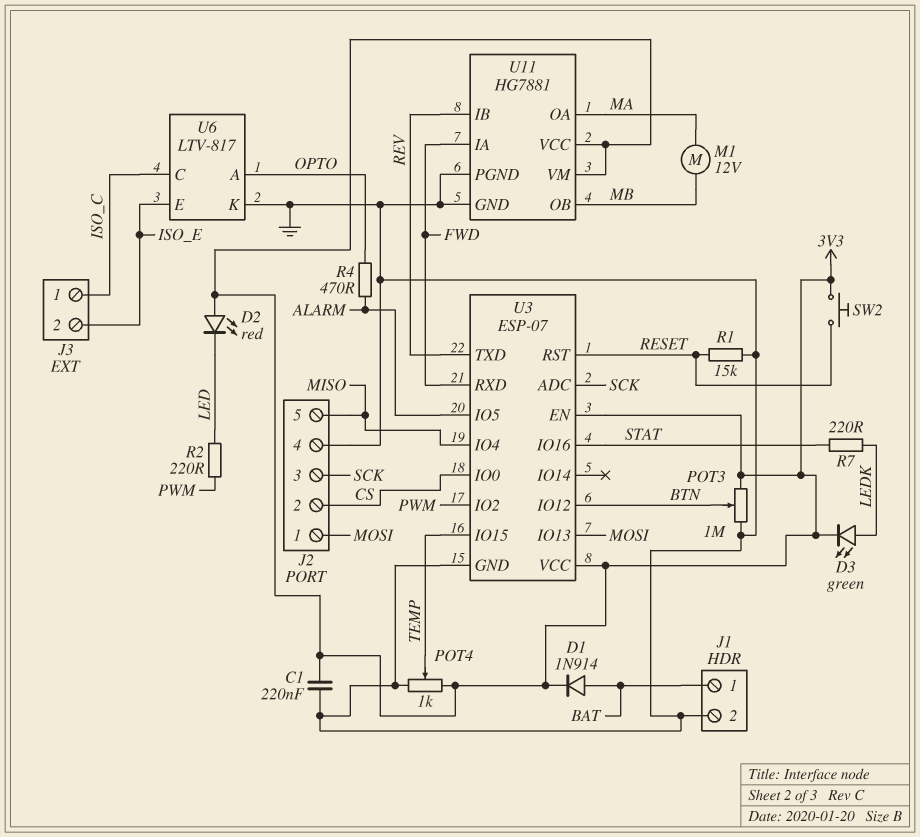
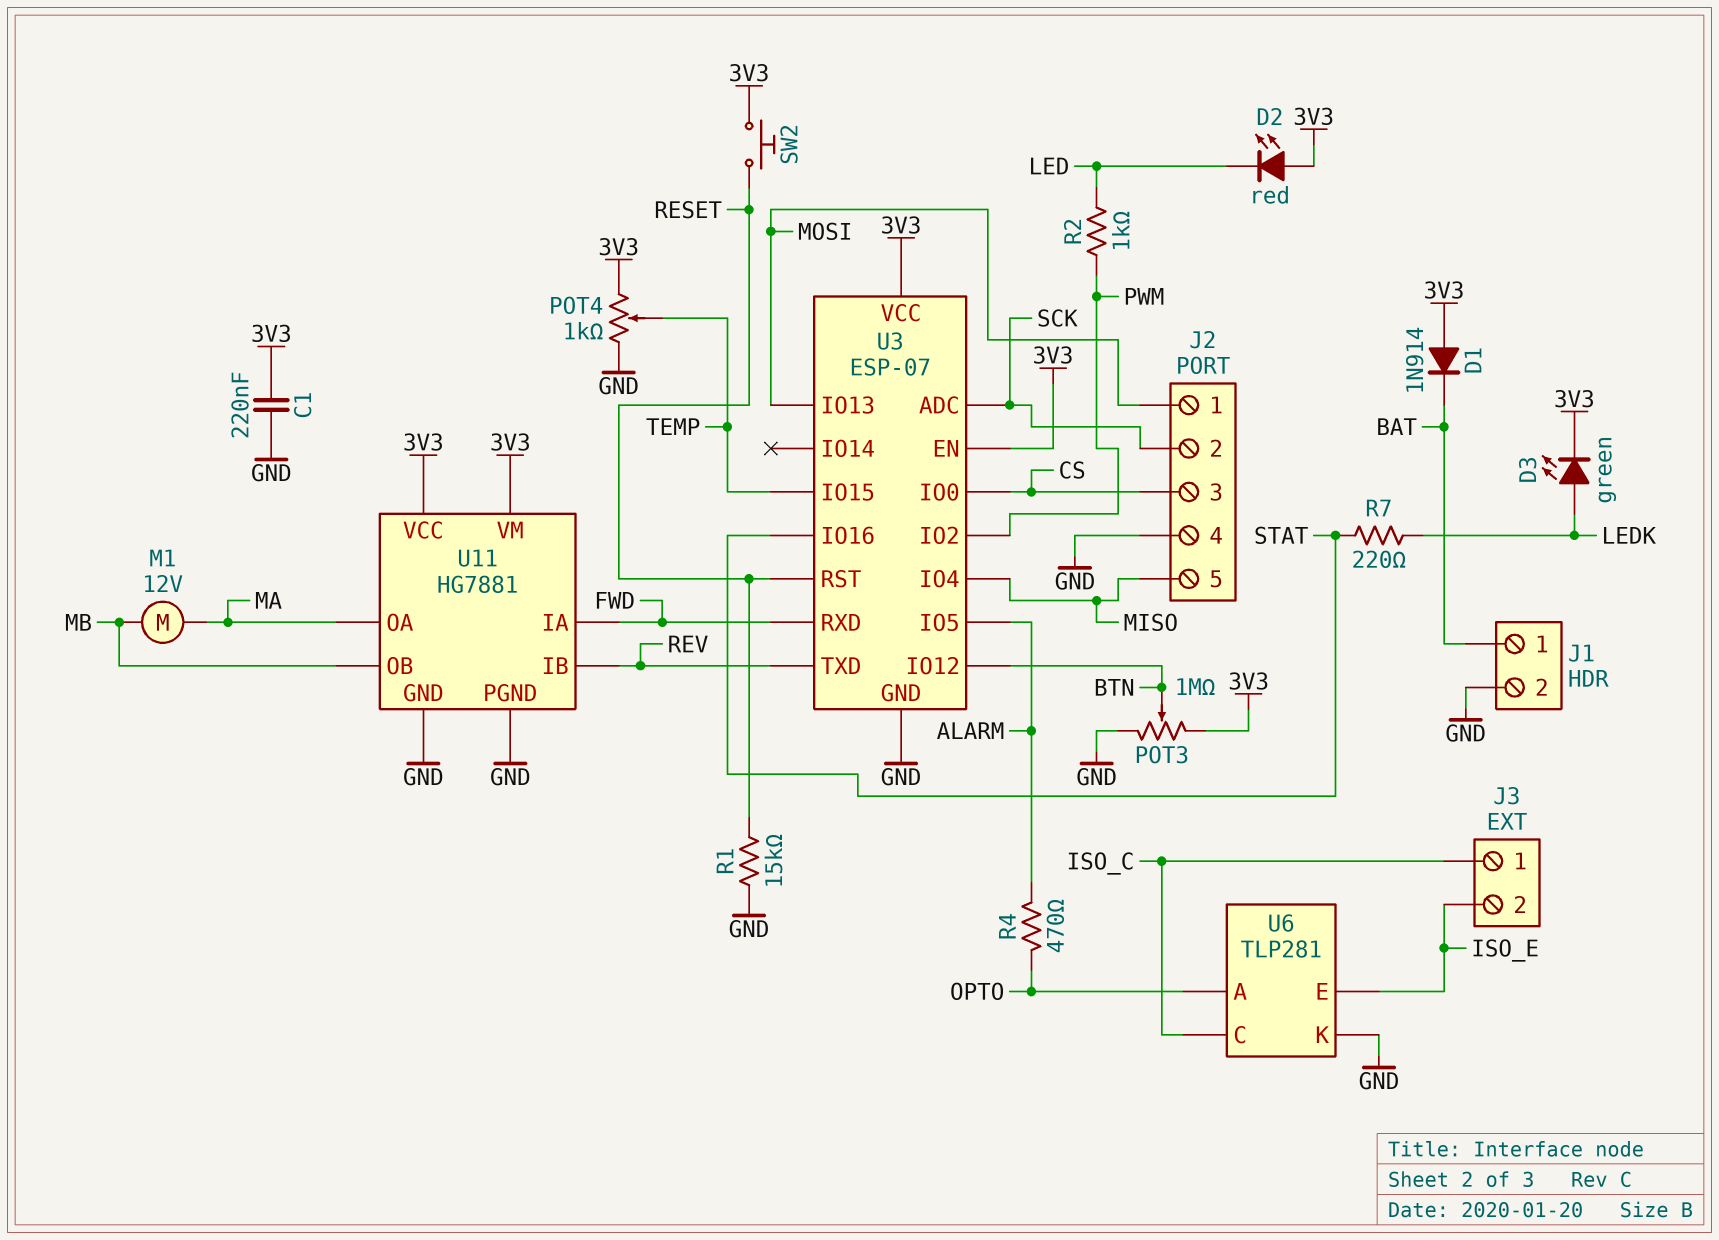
D1: diode 1N914 (A BAT, K 3V3) -> diode 1N914 (A 3V3, K BAT)
J2 pin 2: CS -> SCK
J2 pin 3: SCK -> CS
R2: 220 (LED, PWM) -> 1k (LED, PWM)
U6: LTV-817 -> TLP281

